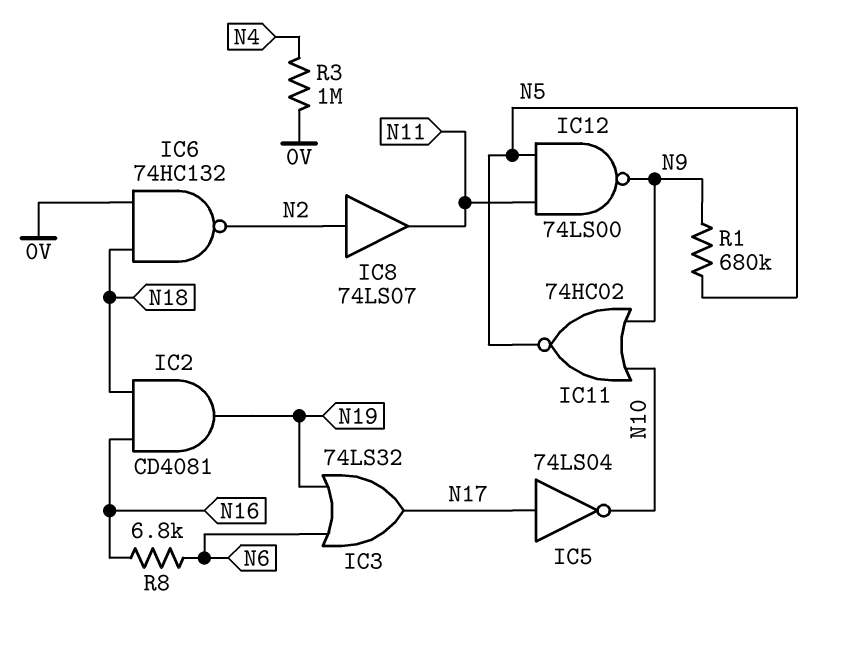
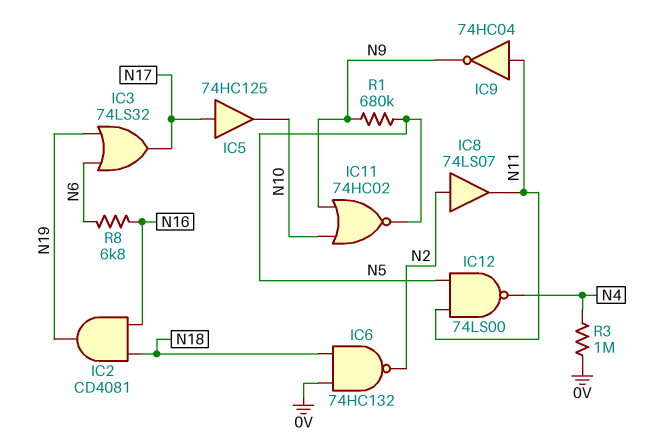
IC5: NOT 74LS04 (in N17, out N10) -> buffer 74HC125 (in N17, out N10)
IC9: none -> NOT 74HC04 (in N11, out N9)
IC12: NAND 74LS00 (in N5, in N11, out N9) -> NAND 74LS00 (in N5, in N11, out N4)

